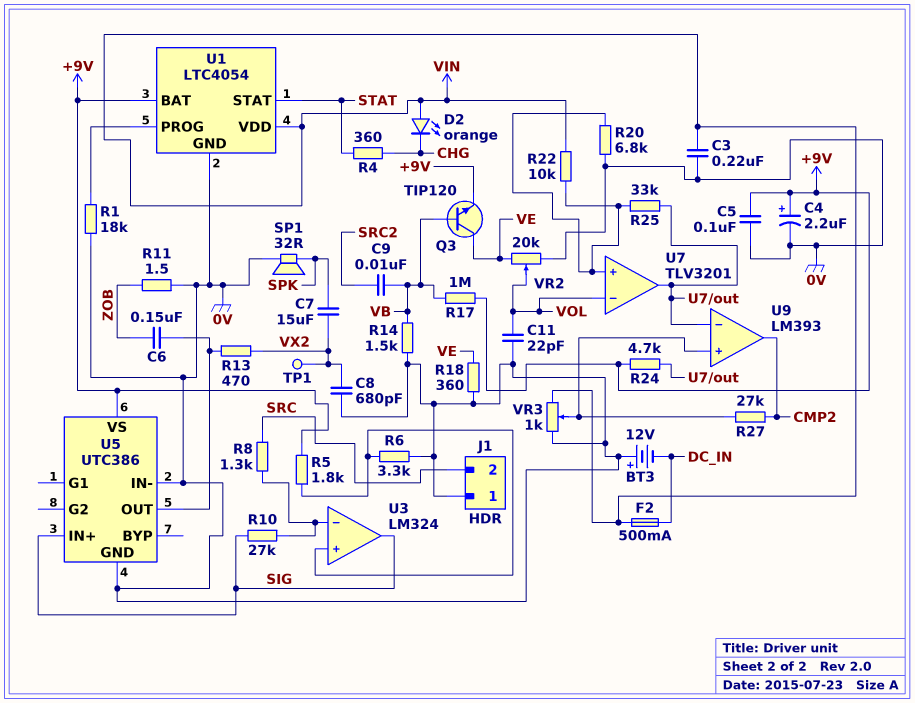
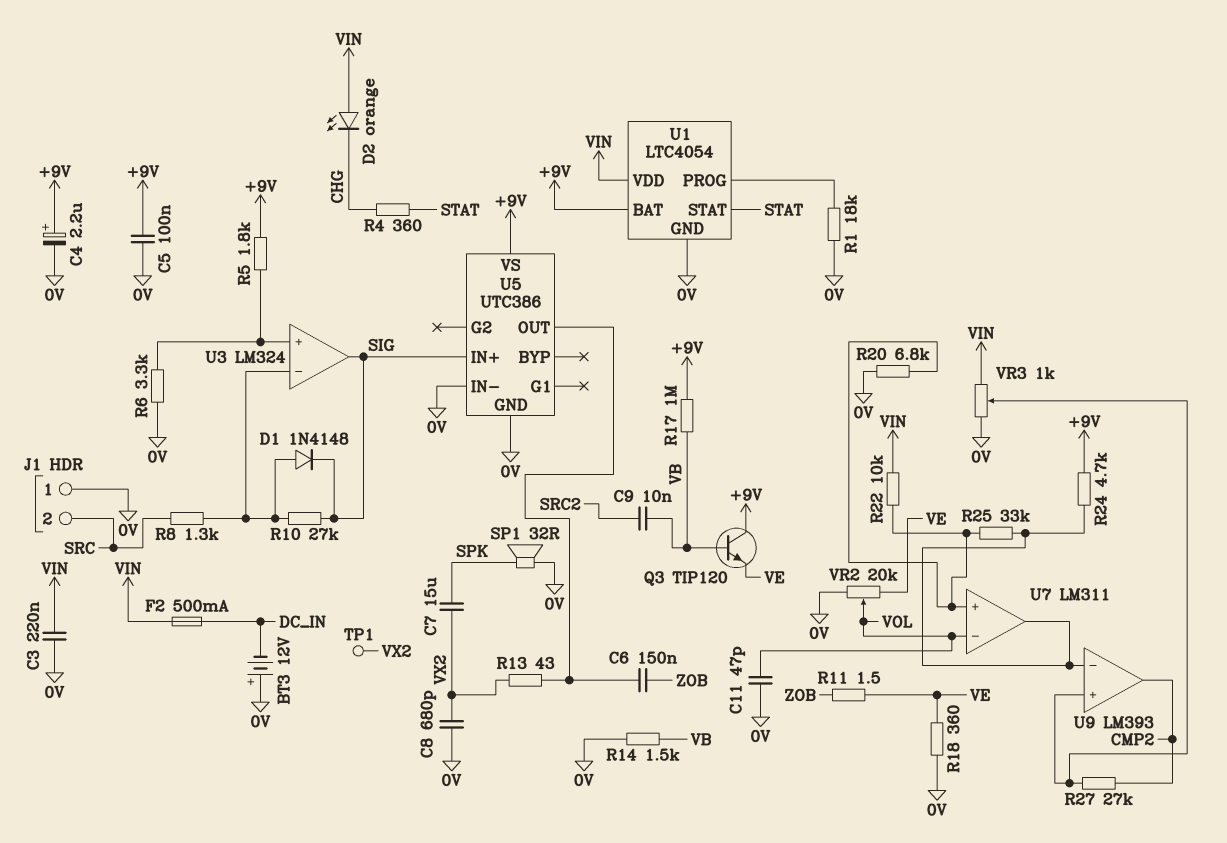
C11: 22pF (0V, VOL) -> 47pF (0V, VOL)
D1: none -> diode 1N4148 (A U3/in-, K SIG)
Q3: NPN TIP120 (B VB, C VE, E +9V) -> NPN TIP120 (B VB, C +9V, E VE)
R11: 1.5 (0V, ZOB) -> 1.5 (VE, ZOB)
R13: 470 (U5/OUT, VX2) -> 43 (U5/OUT, VX2)
U7: TLV3201 -> LM311

